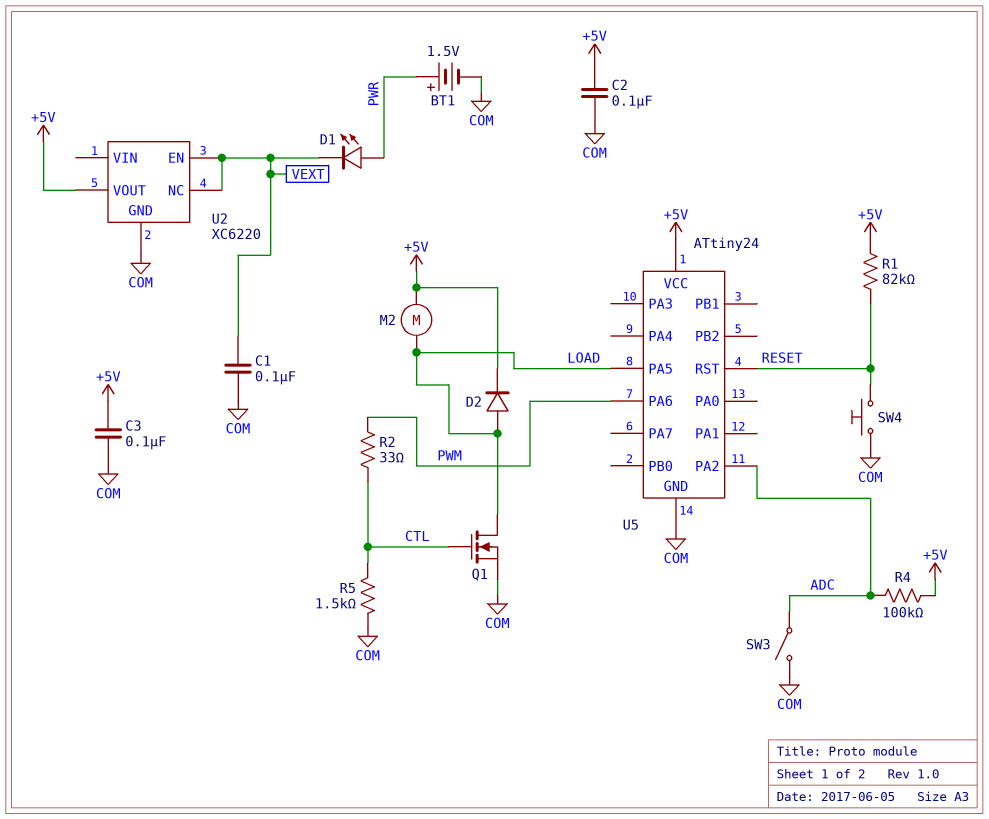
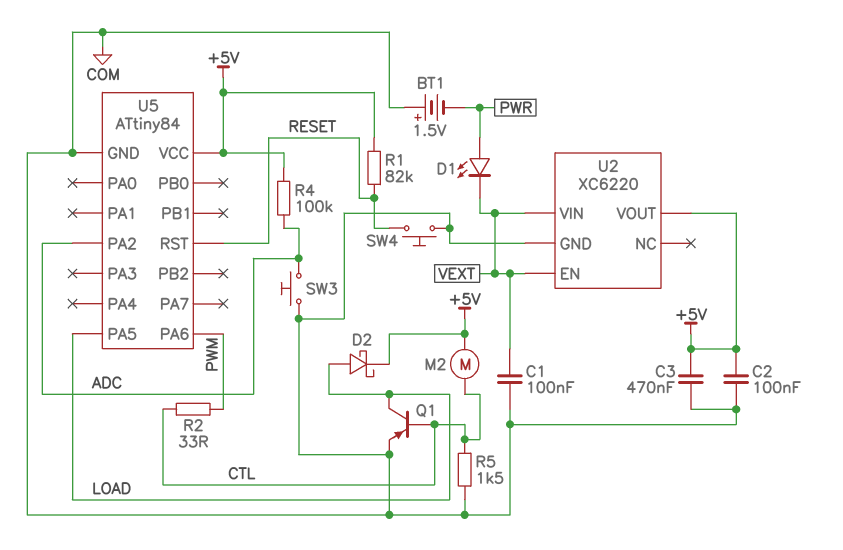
BT1: 1.5V (plus PWR, minus COM) -> 1.5V (plus COM, minus PWR)
C3: 100nF (+5V, COM) -> 470nF (+5V, COM)
D2: diode (A LOAD, K +5V) -> schottky (A LOAD, K +5V)
M2: motor (+5V, LOAD) -> motor (+5V, CTL)
Q1: NMOS (G CTL, D LOAD, S COM) -> PNP (B CTL, C LOAD, E COM)
SW3: switch (ADC, COM) -> button (ADC, COM)
U2 pin NC: VEXT -> none
U2 pin VIN: none -> VEXT
U5: ATtiny24 -> ATtiny84

